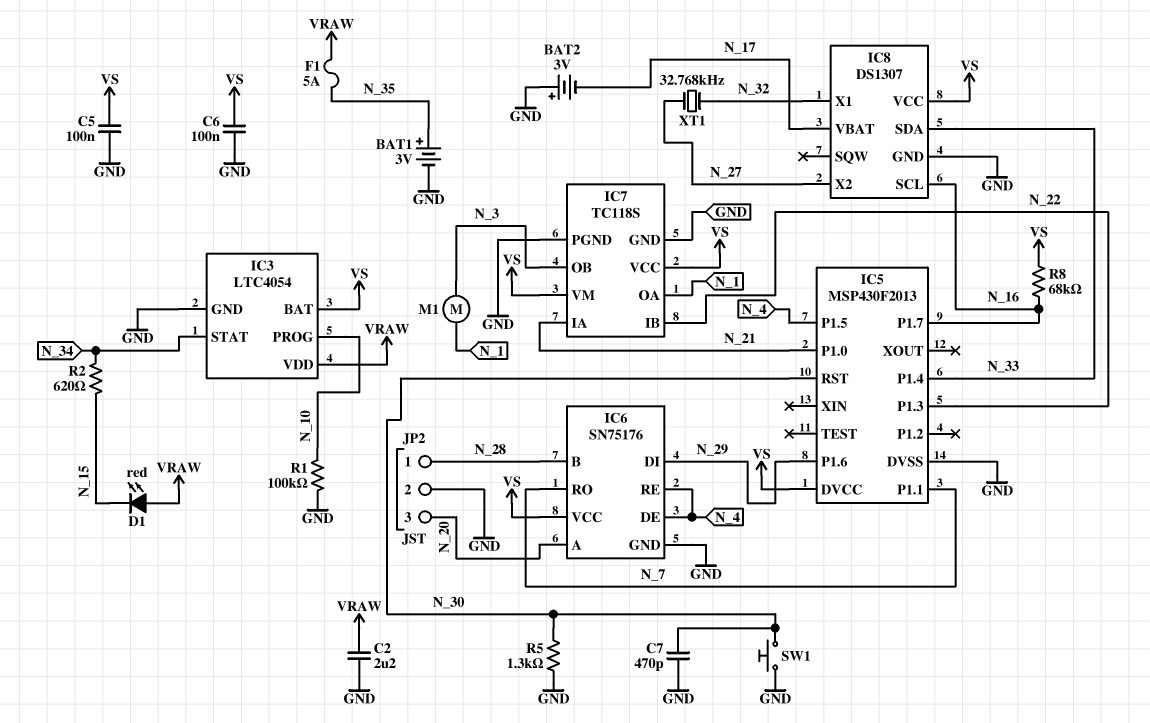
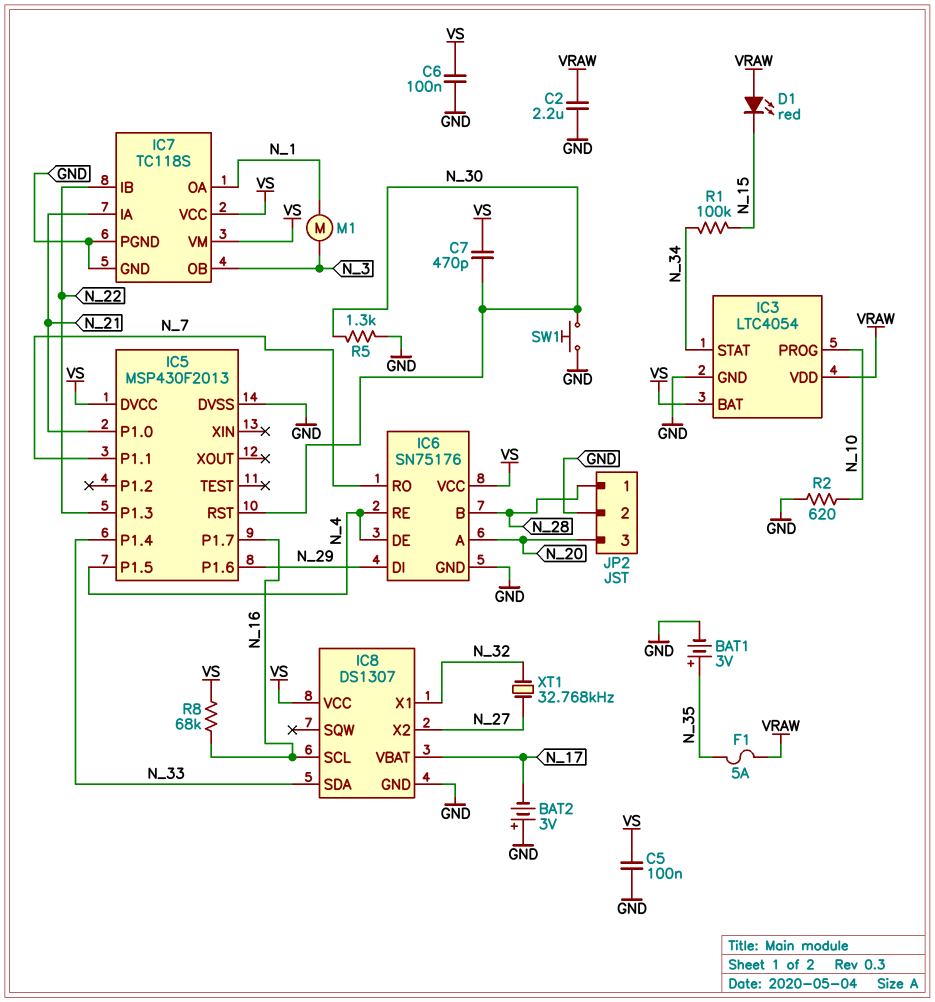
C7: 470pF (GND, N_30) -> 470pF (N_30, VS)
R1: 100k (GND, N_10) -> 100k (N_15, N_34)
R2: 620 (N_15, N_34) -> 620 (GND, N_10)

